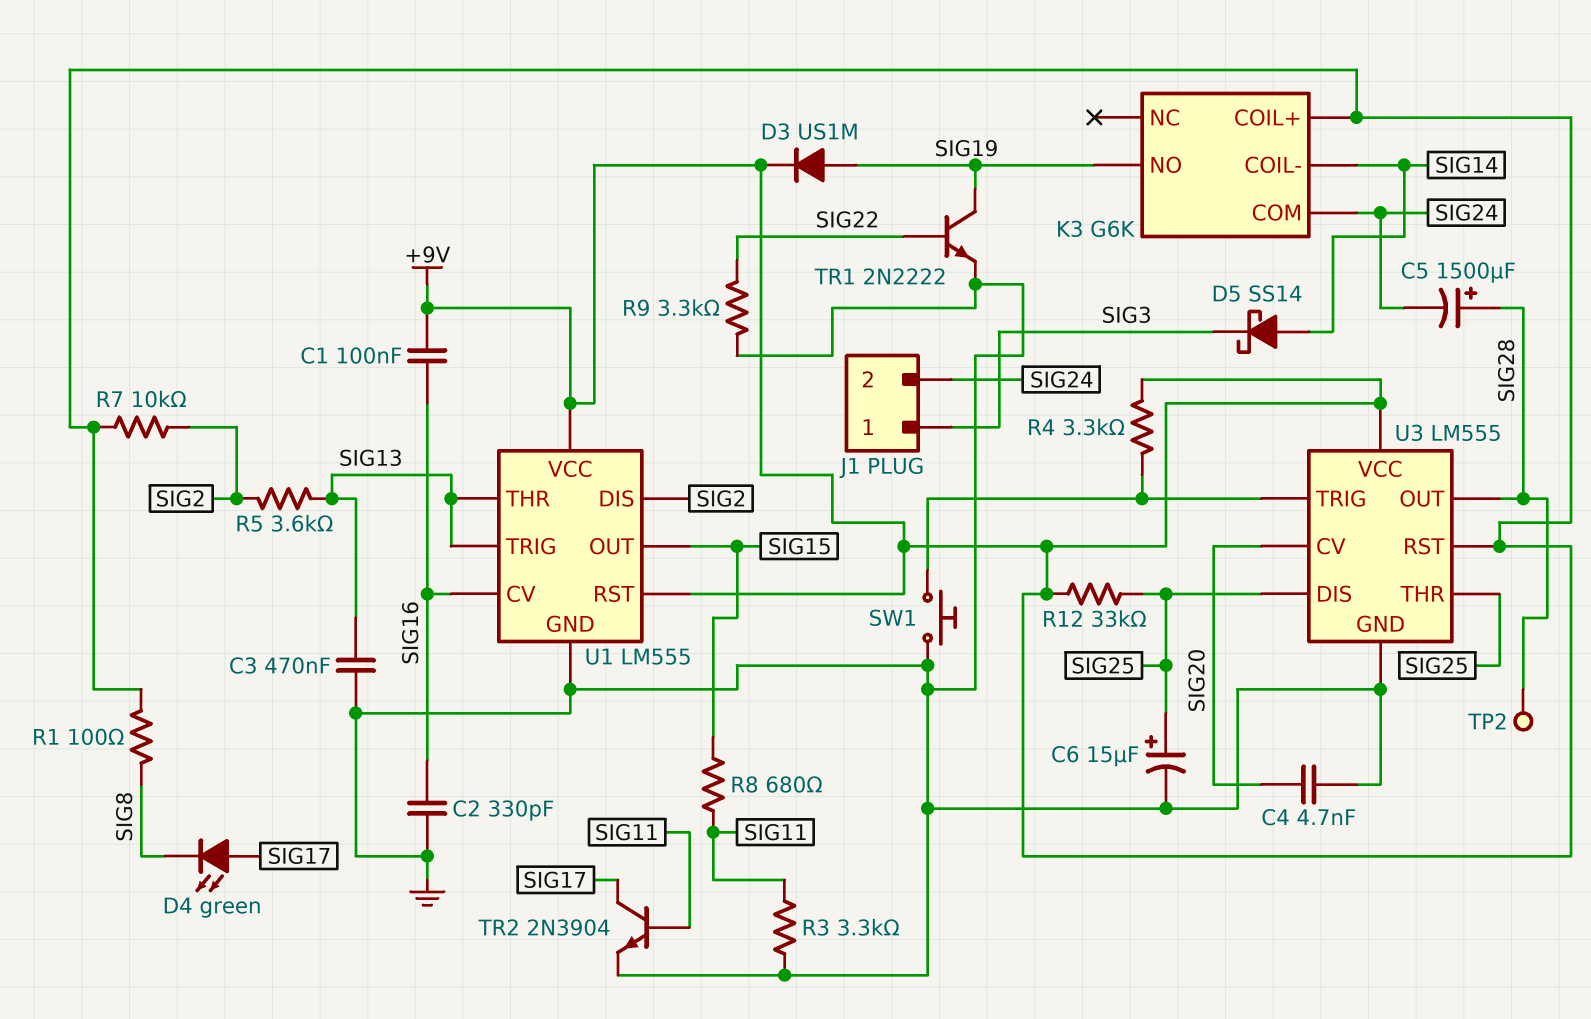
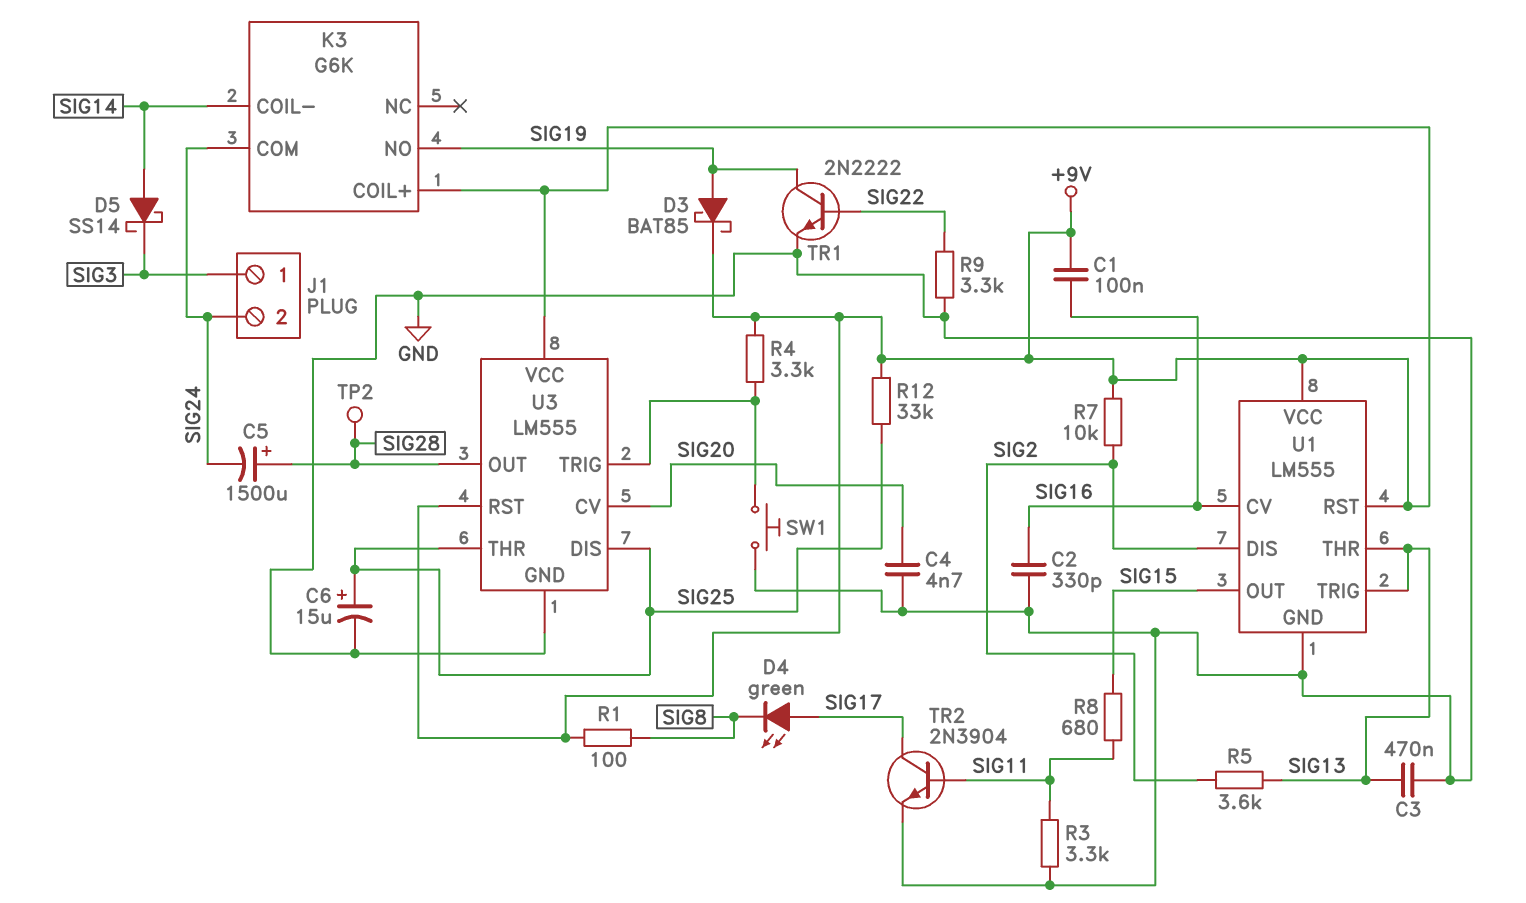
D3: diode US1M (A SIG19, K +9V) -> schottky BAT85 (A SIG19, K +9V)

